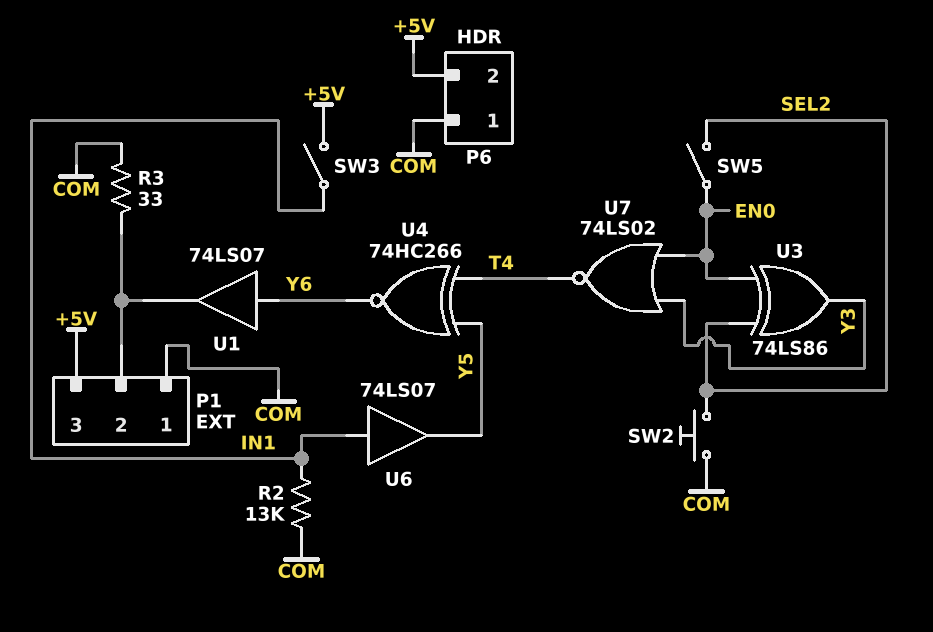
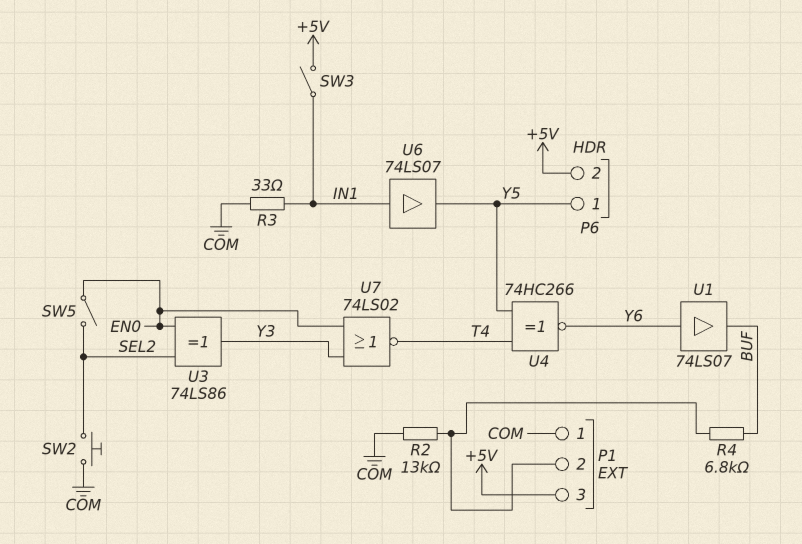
P6 pin 1: COM -> Y5
R2: 13k (COM, IN1) -> 13k (COM, P1/2)
R3: 33 (COM, P1/2) -> 33 (COM, IN1)
R4: none -> 6.8k (BUF, P1/2)
U1: buffer 74LS07 (in Y6, out P1/2) -> buffer 74LS07 (in Y6, out BUF)

